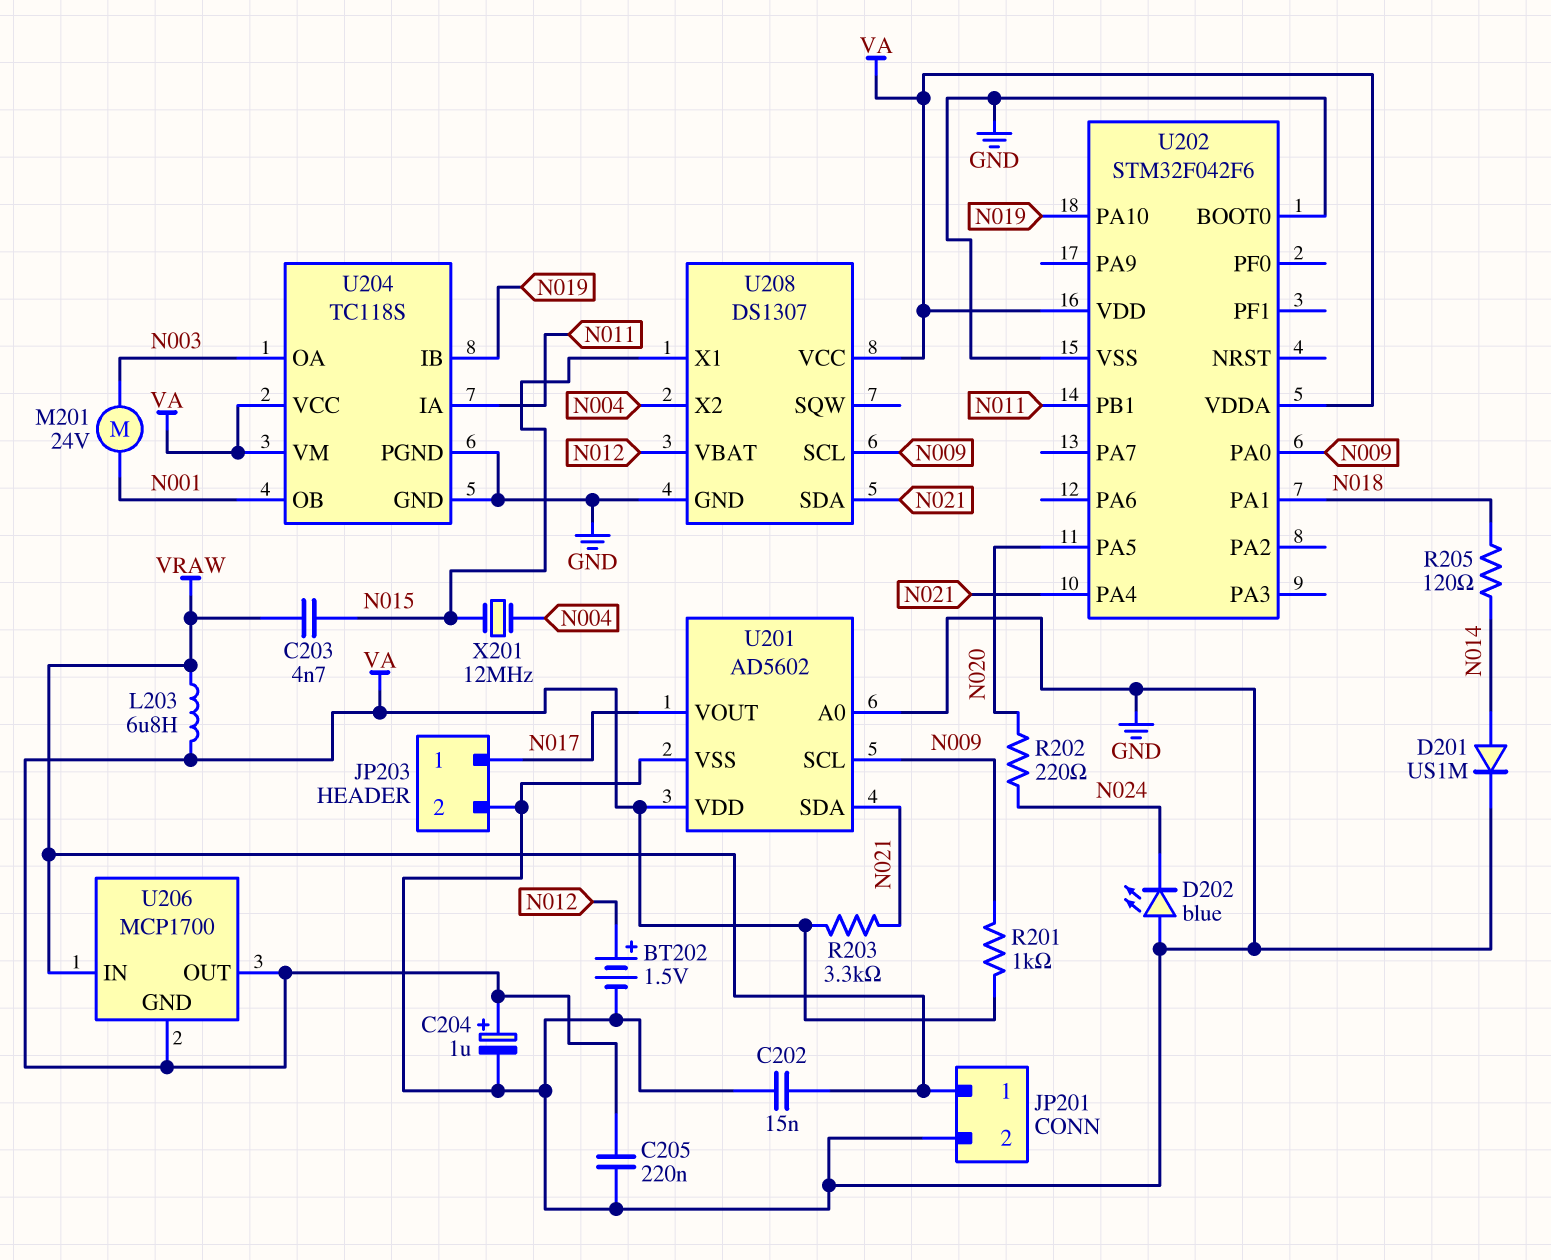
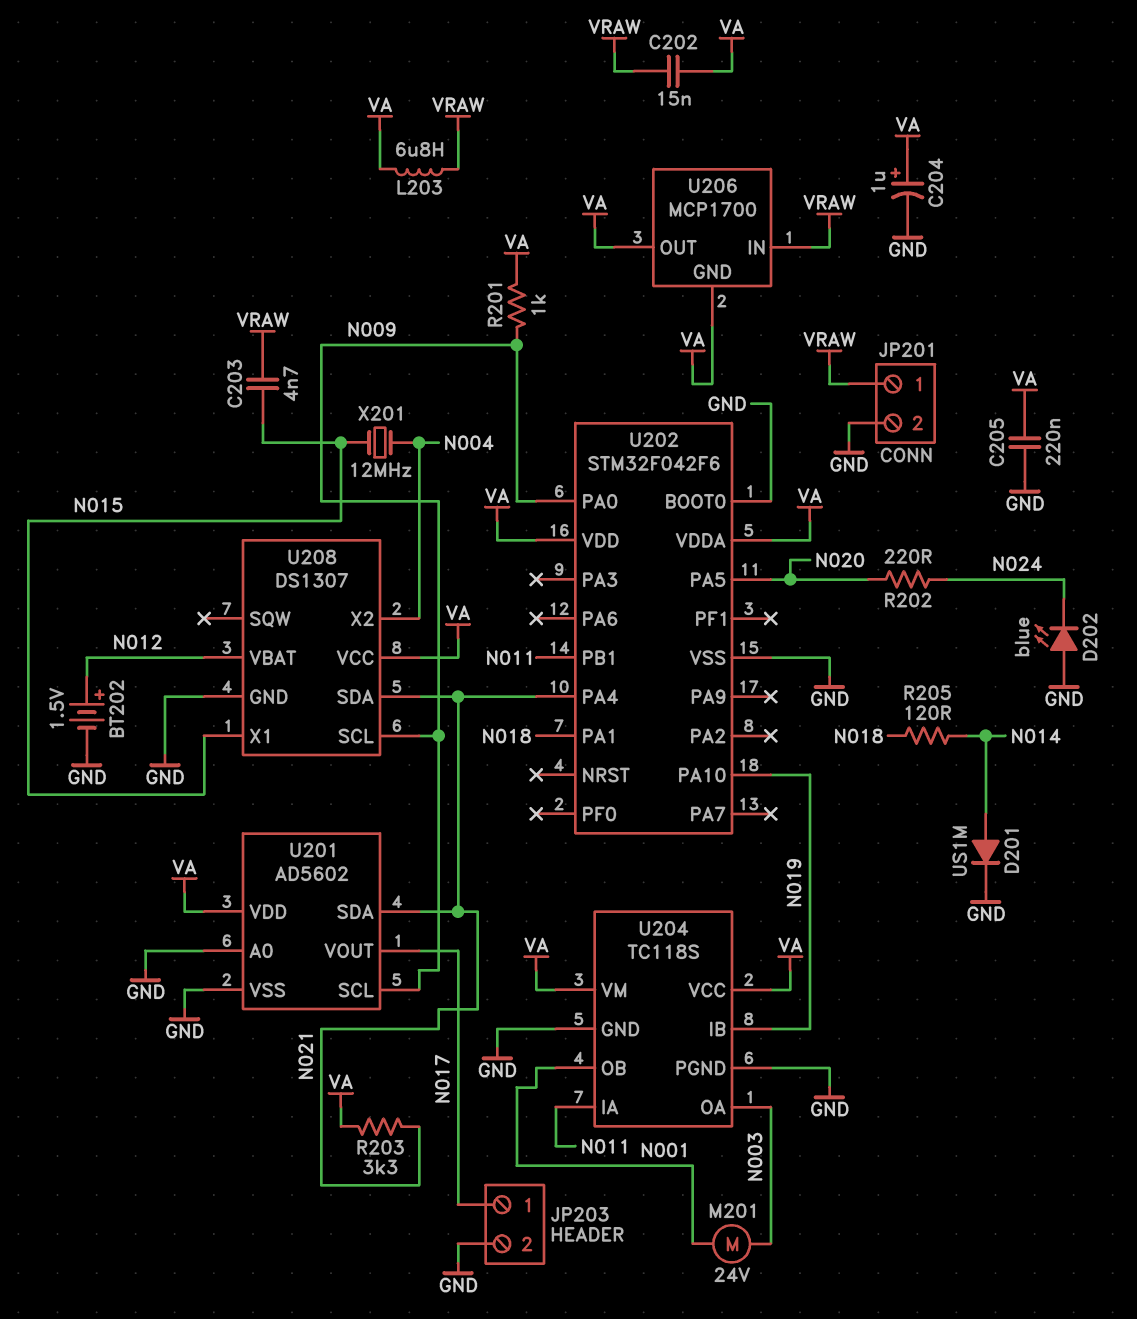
C202: 15nF (GND, VRAW) -> 15nF (VA, VRAW)

